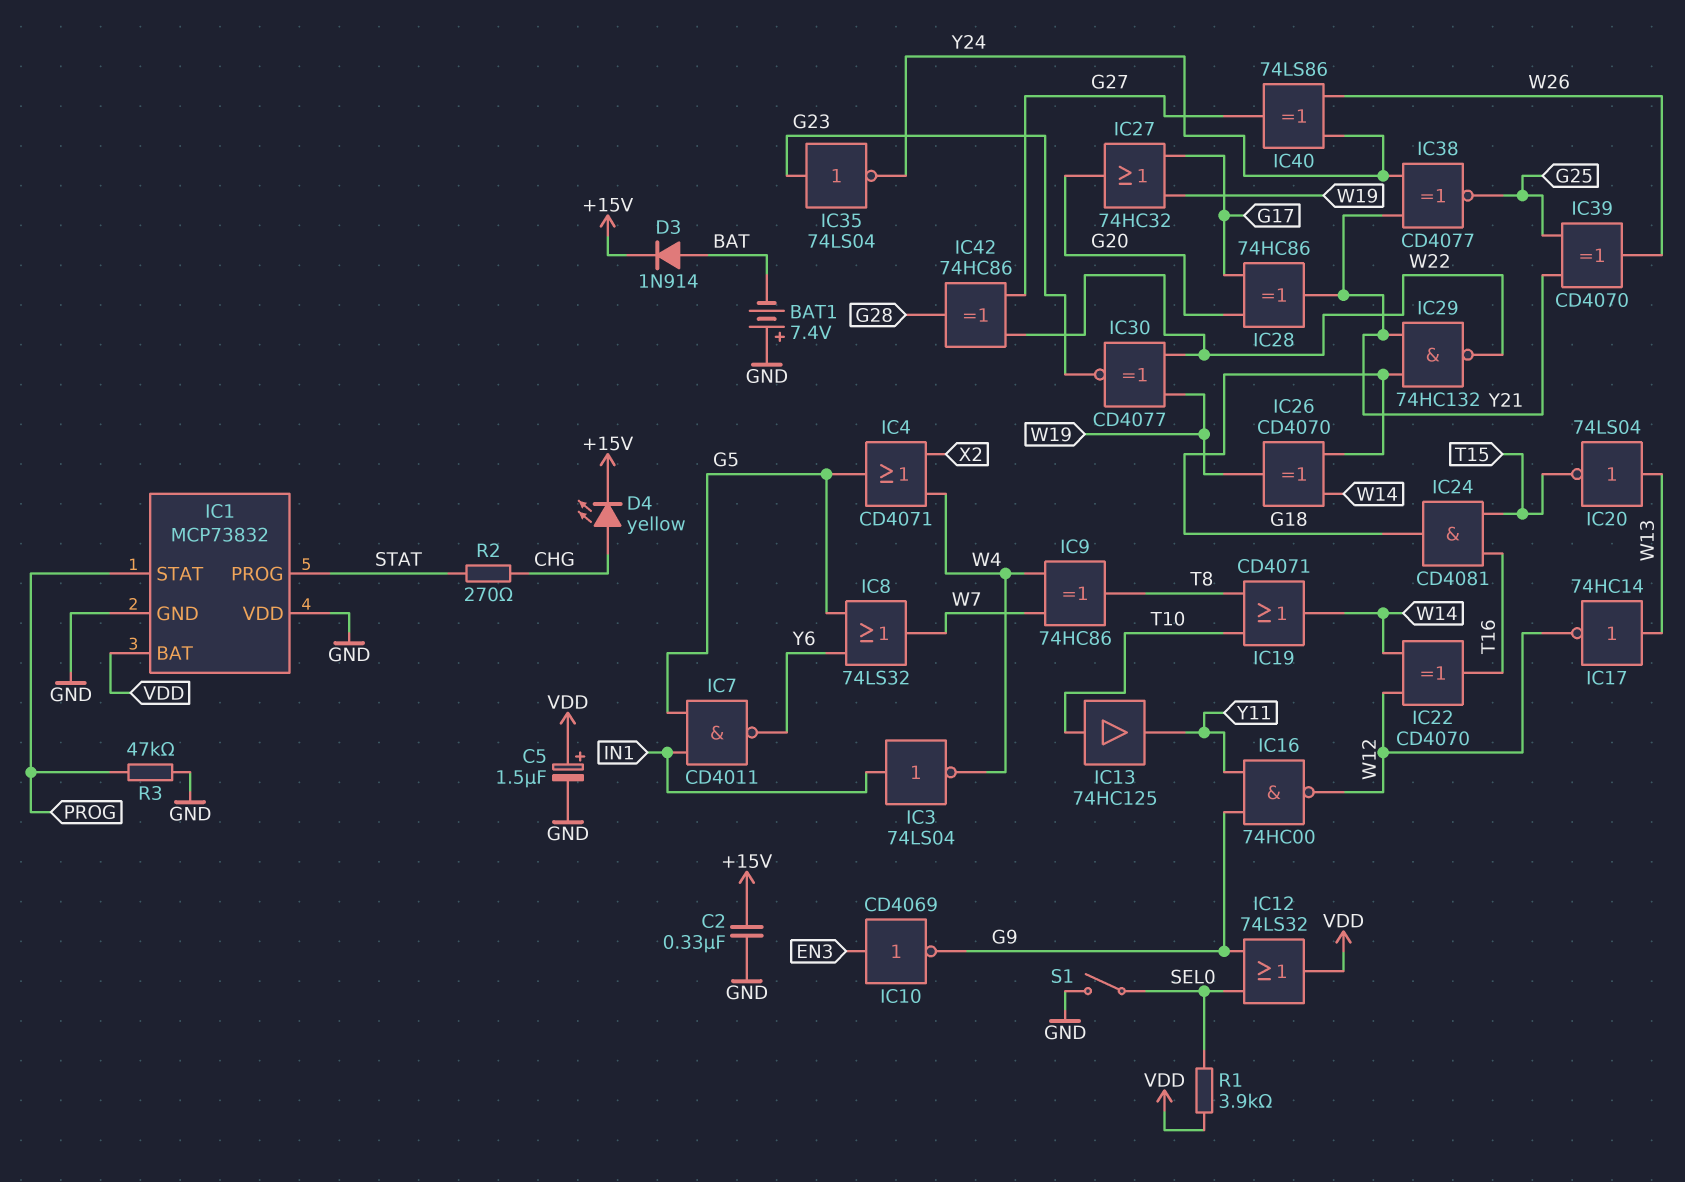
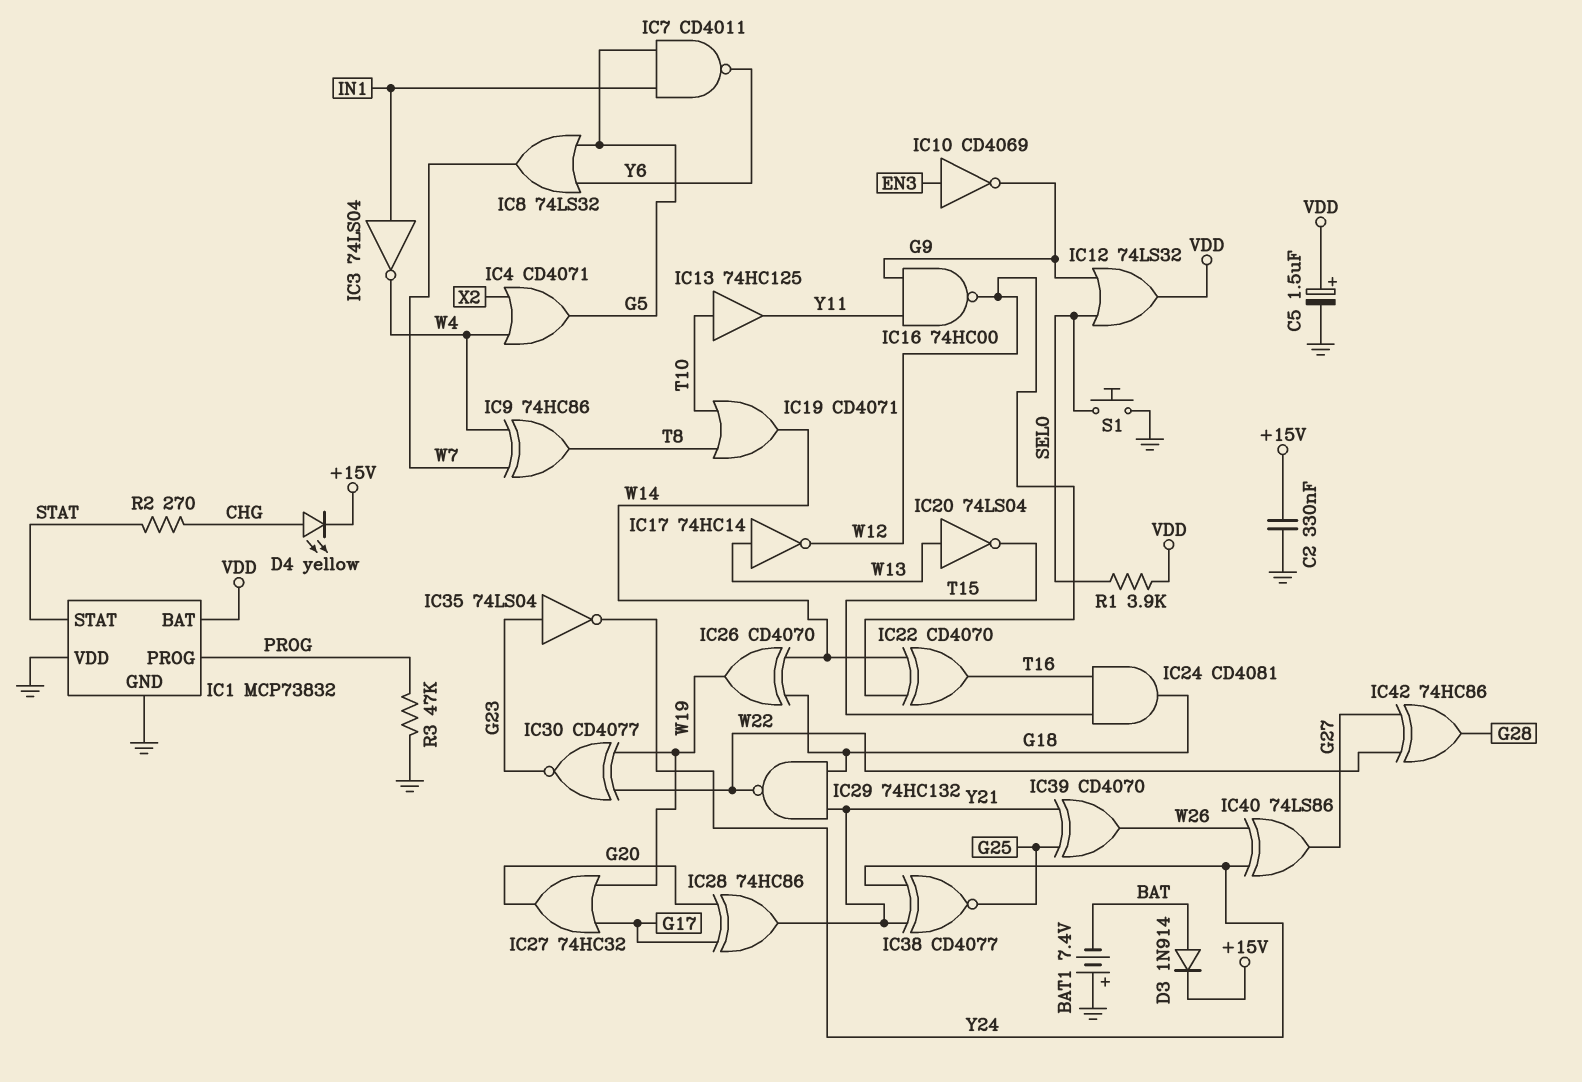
IC1 pin PROG: STAT -> PROG
IC1 pin STAT: PROG -> STAT
S1: switch (GND, SEL0) -> button (GND, SEL0)

